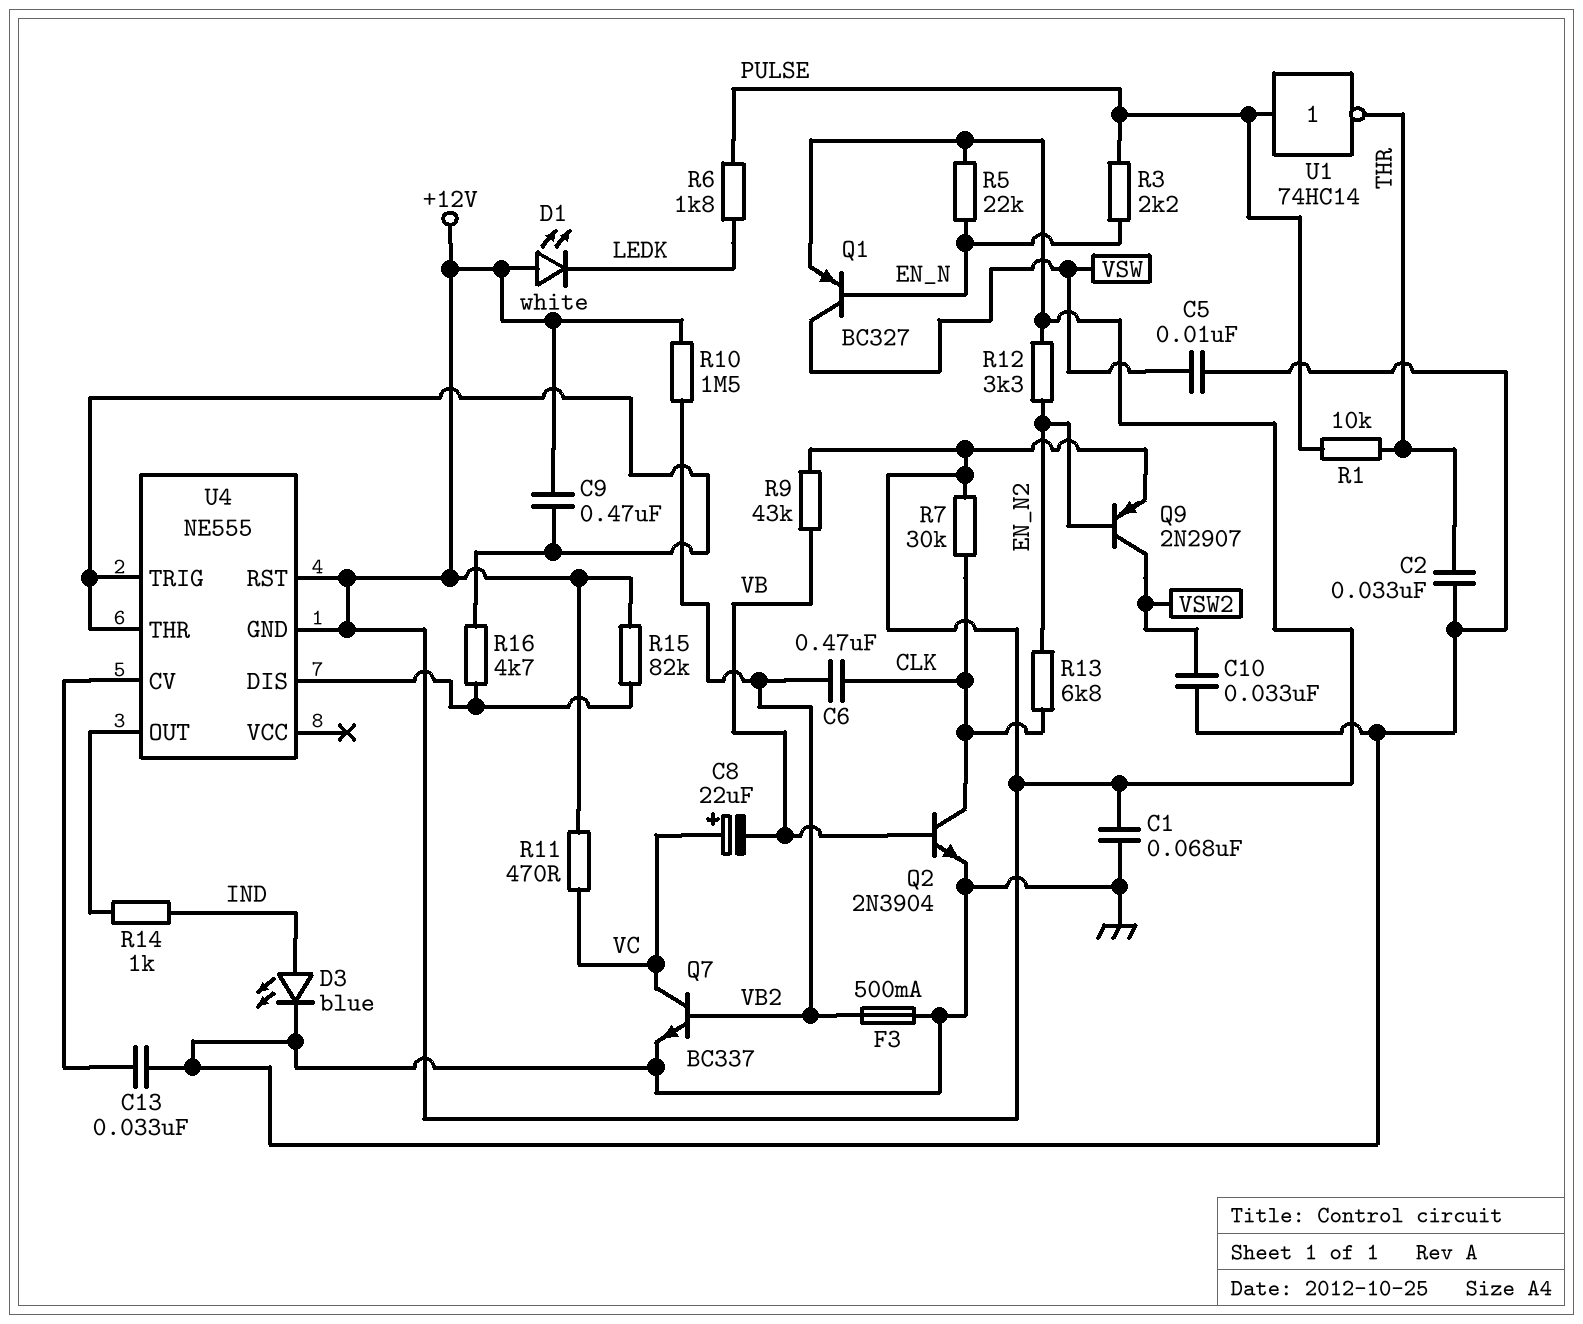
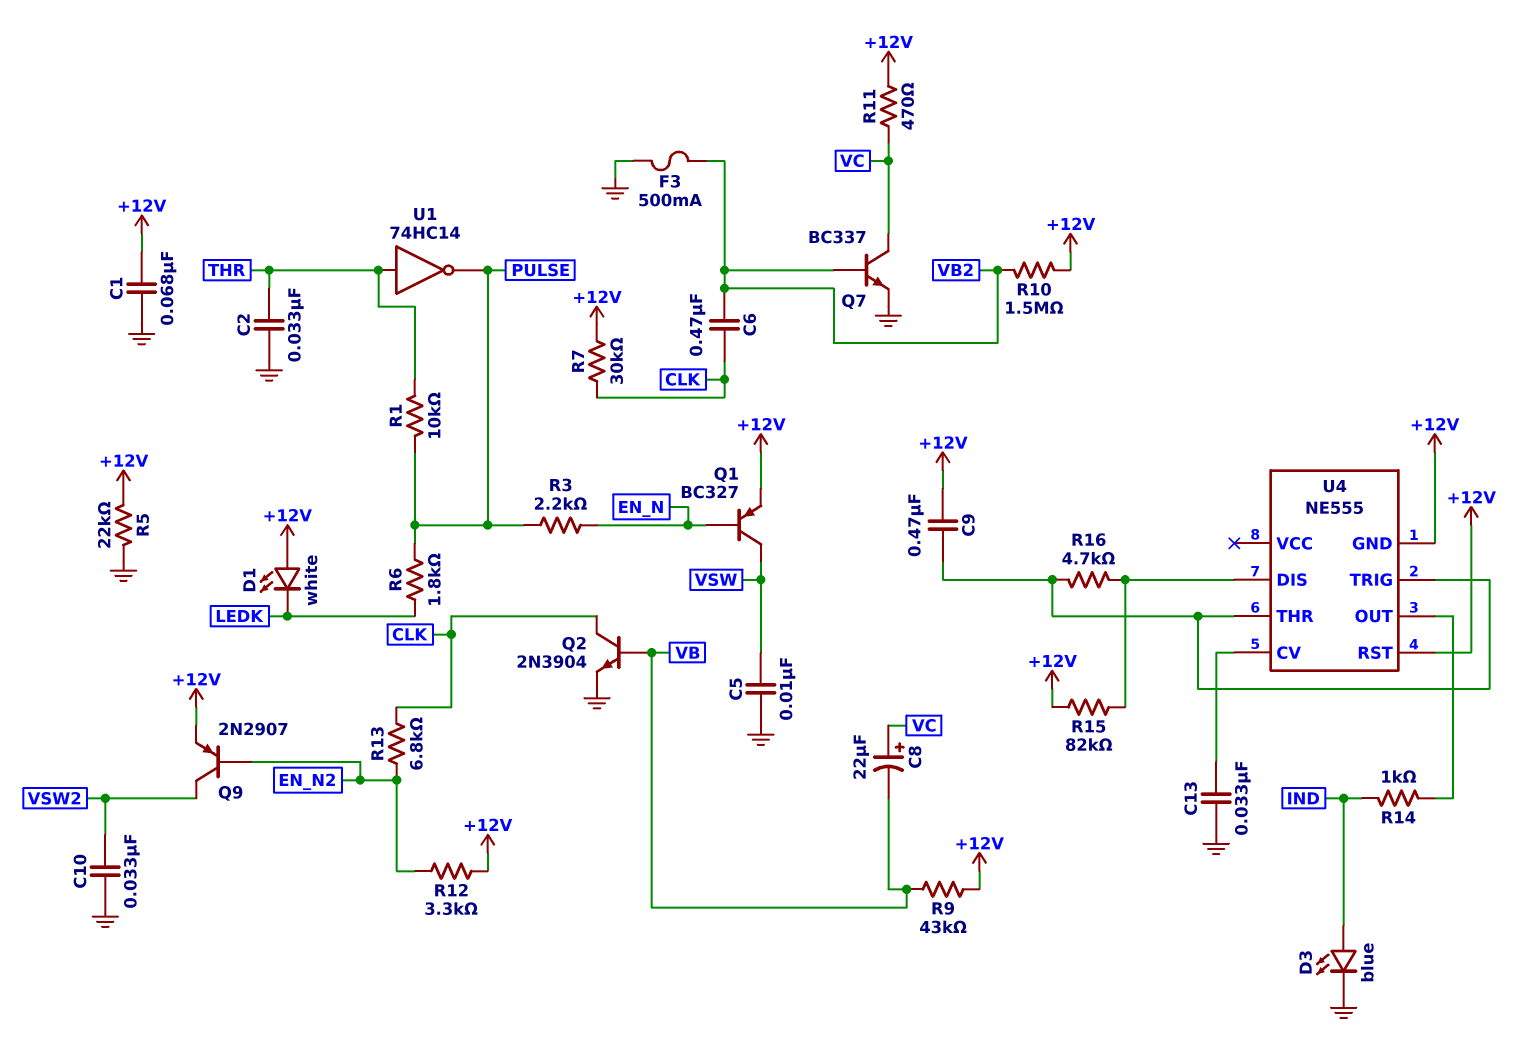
R5: 22k (+12V, EN_N) -> 22k (+12V, GND)
U1: NOT 74HC14 (in PULSE, out THR) -> NOT 74HC14 (in THR, out PULSE)

